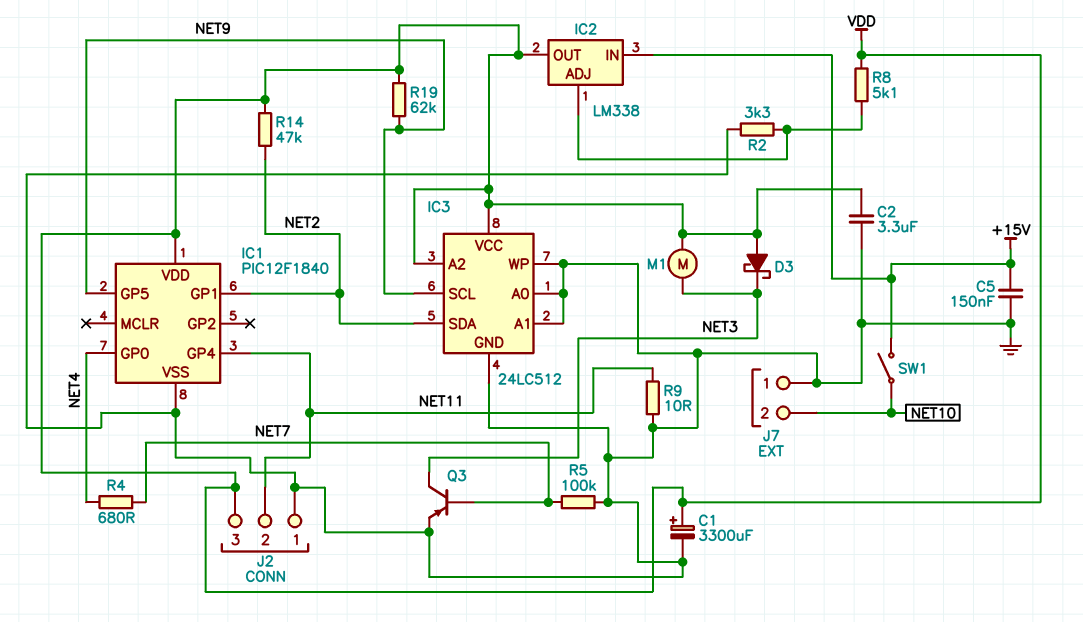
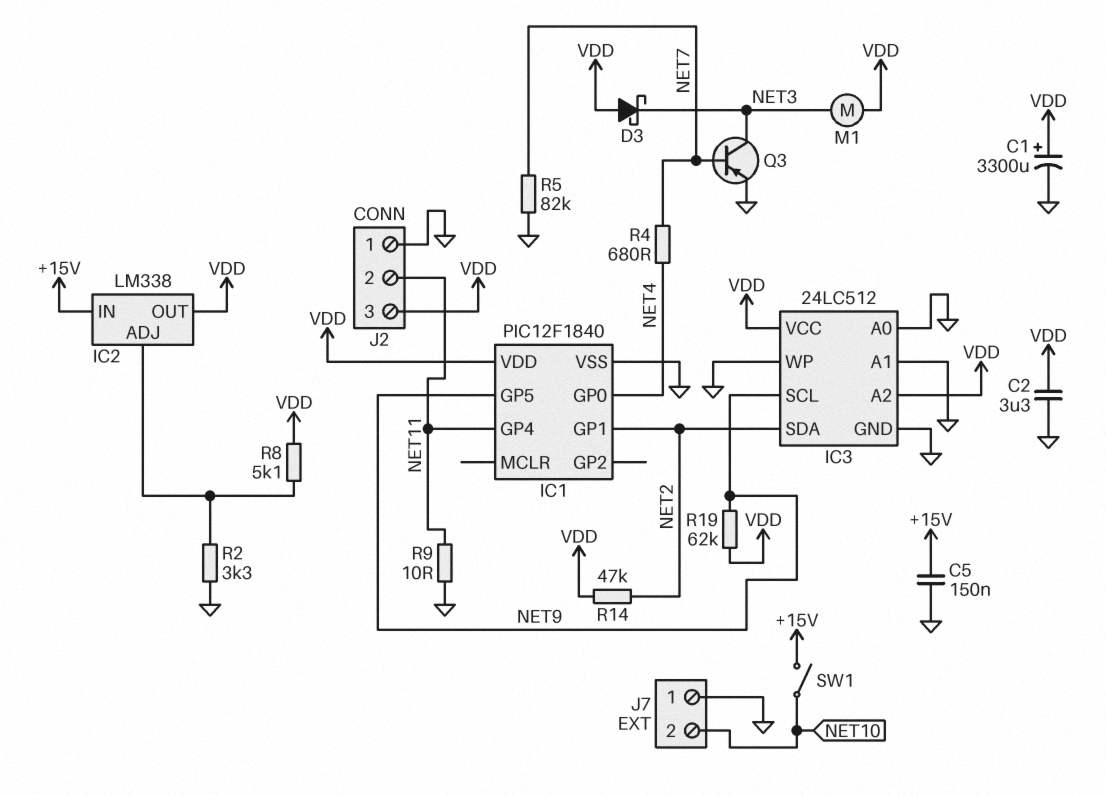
R5: 100k (GND, NET7) -> 82k (GND, NET7)

